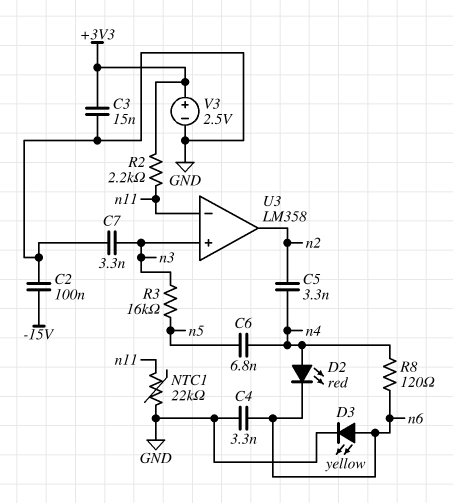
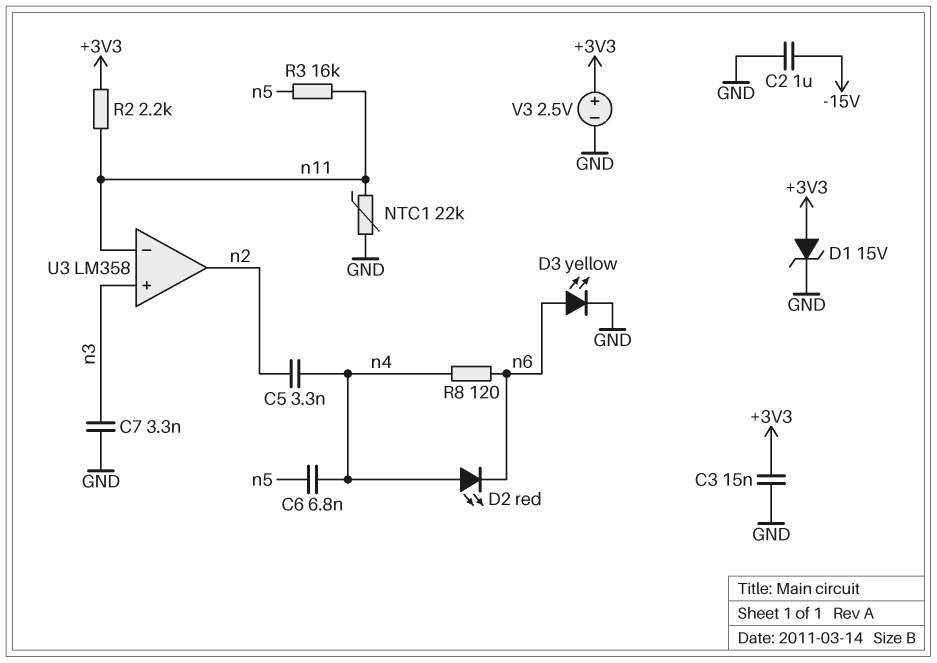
C2: 100nF (-15V, GND) -> 1uF (-15V, GND)
C4: 3.3nF (GND, n6) -> none
D1: none -> zener 15V (A +3V3, K GND)
R3: 16k (n3, n5) -> 16k (n5, n11)

